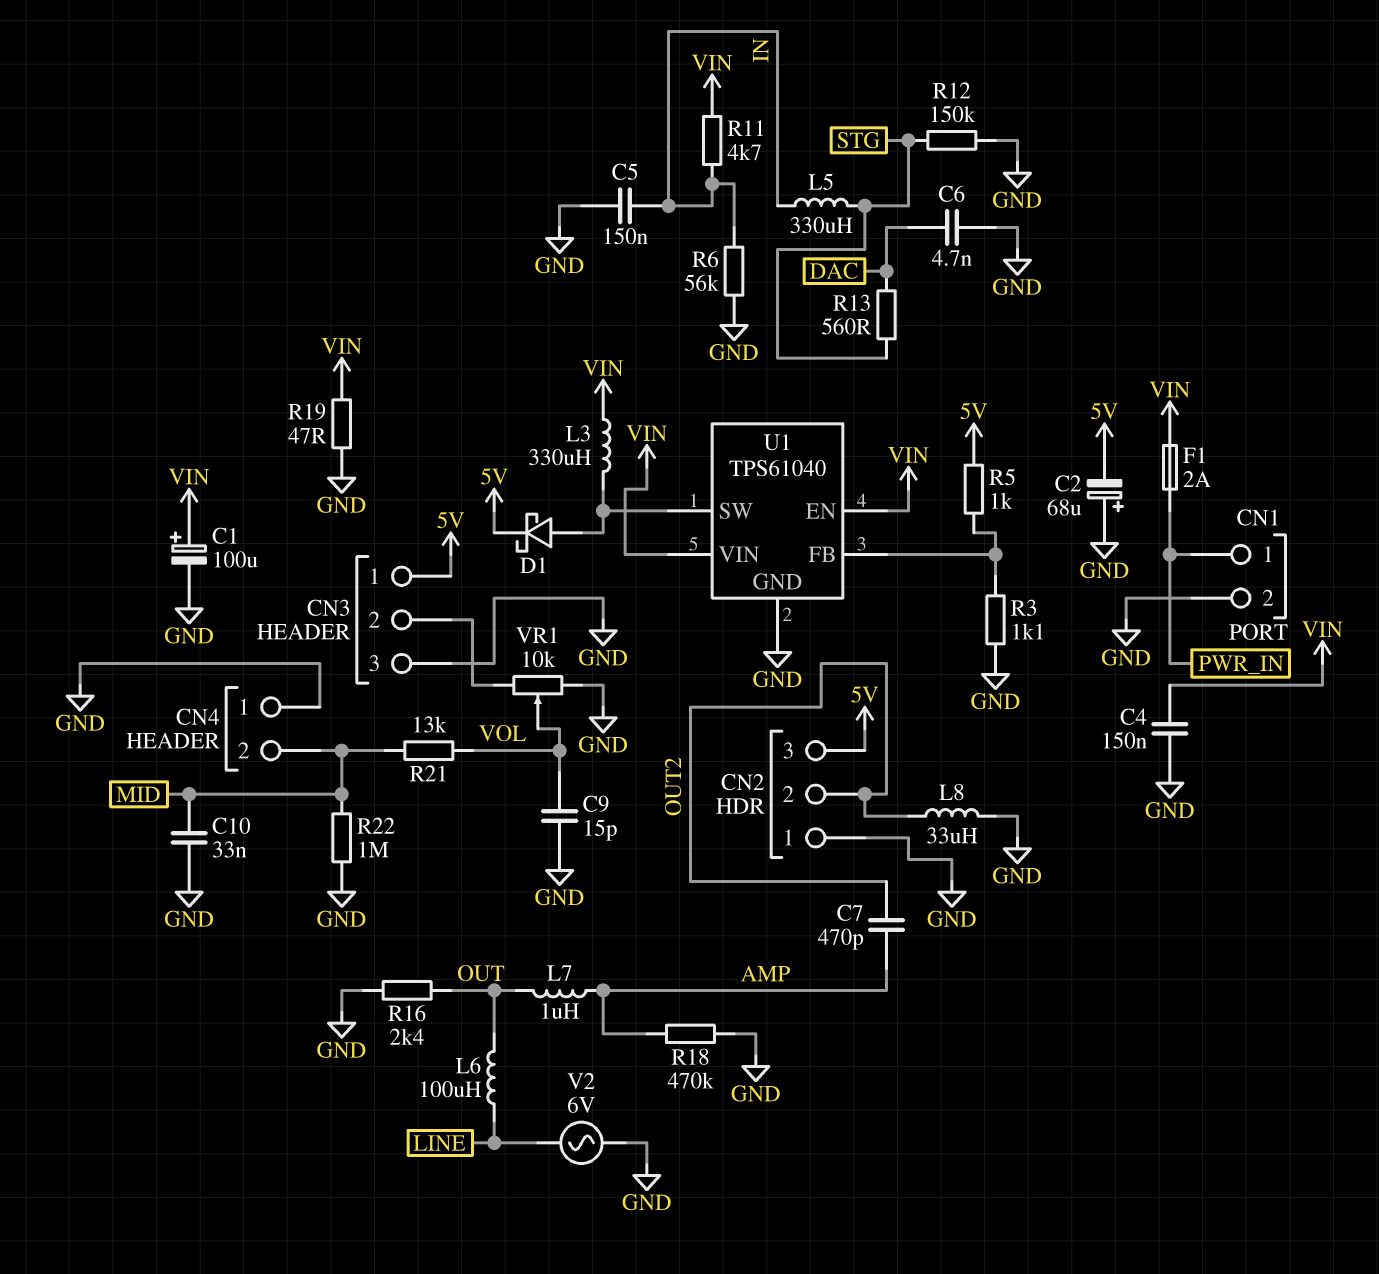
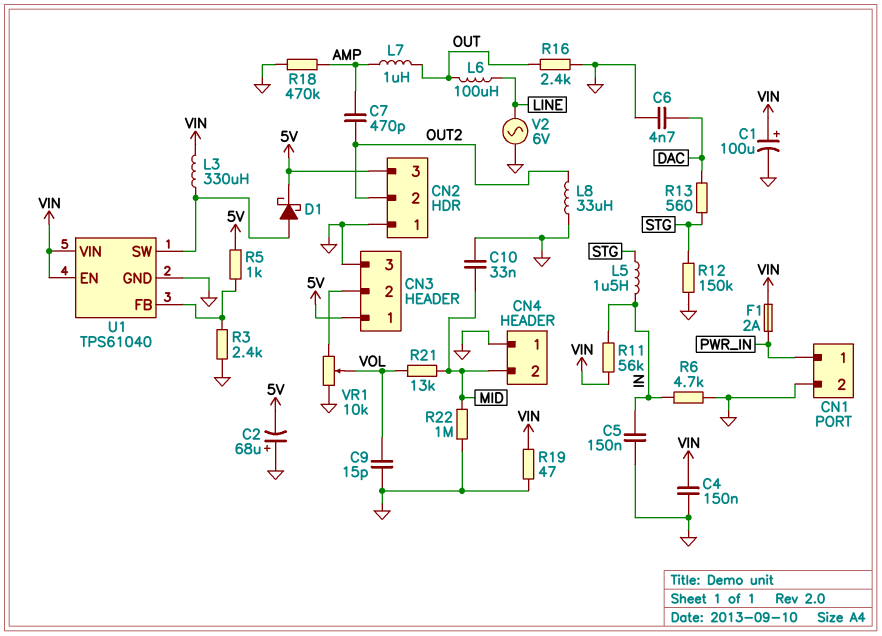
L5: 330uH (IN, STG) -> 1.5uH (IN, STG)
R3: 1.1k (GND, U1/FB) -> 2.4k (GND, U1/FB)
R6: 56k (GND, IN) -> 4.7k (GND, IN)
R11: 4.7k (IN, VIN) -> 56k (IN, VIN)

